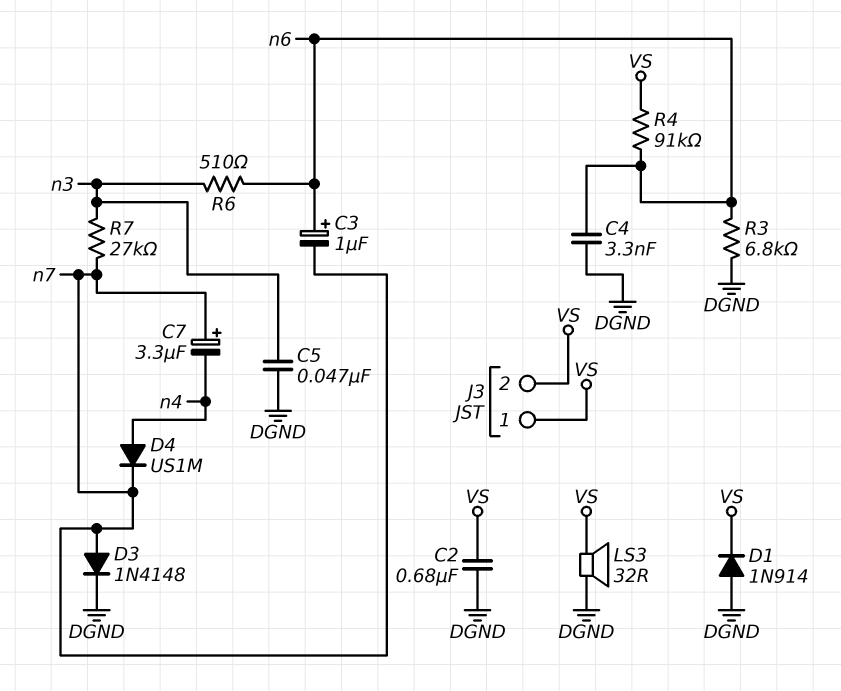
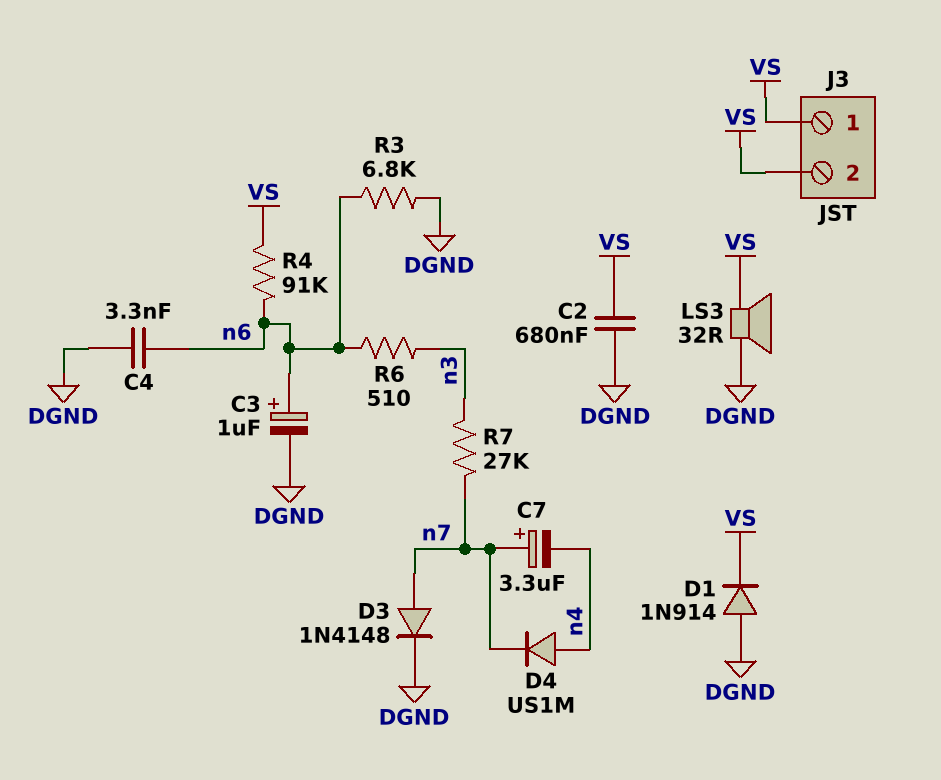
C3: 1uF (plus n6, minus n7) -> 1uF (plus n6, minus DGND)
C5: 47nF (DGND, n3) -> none

